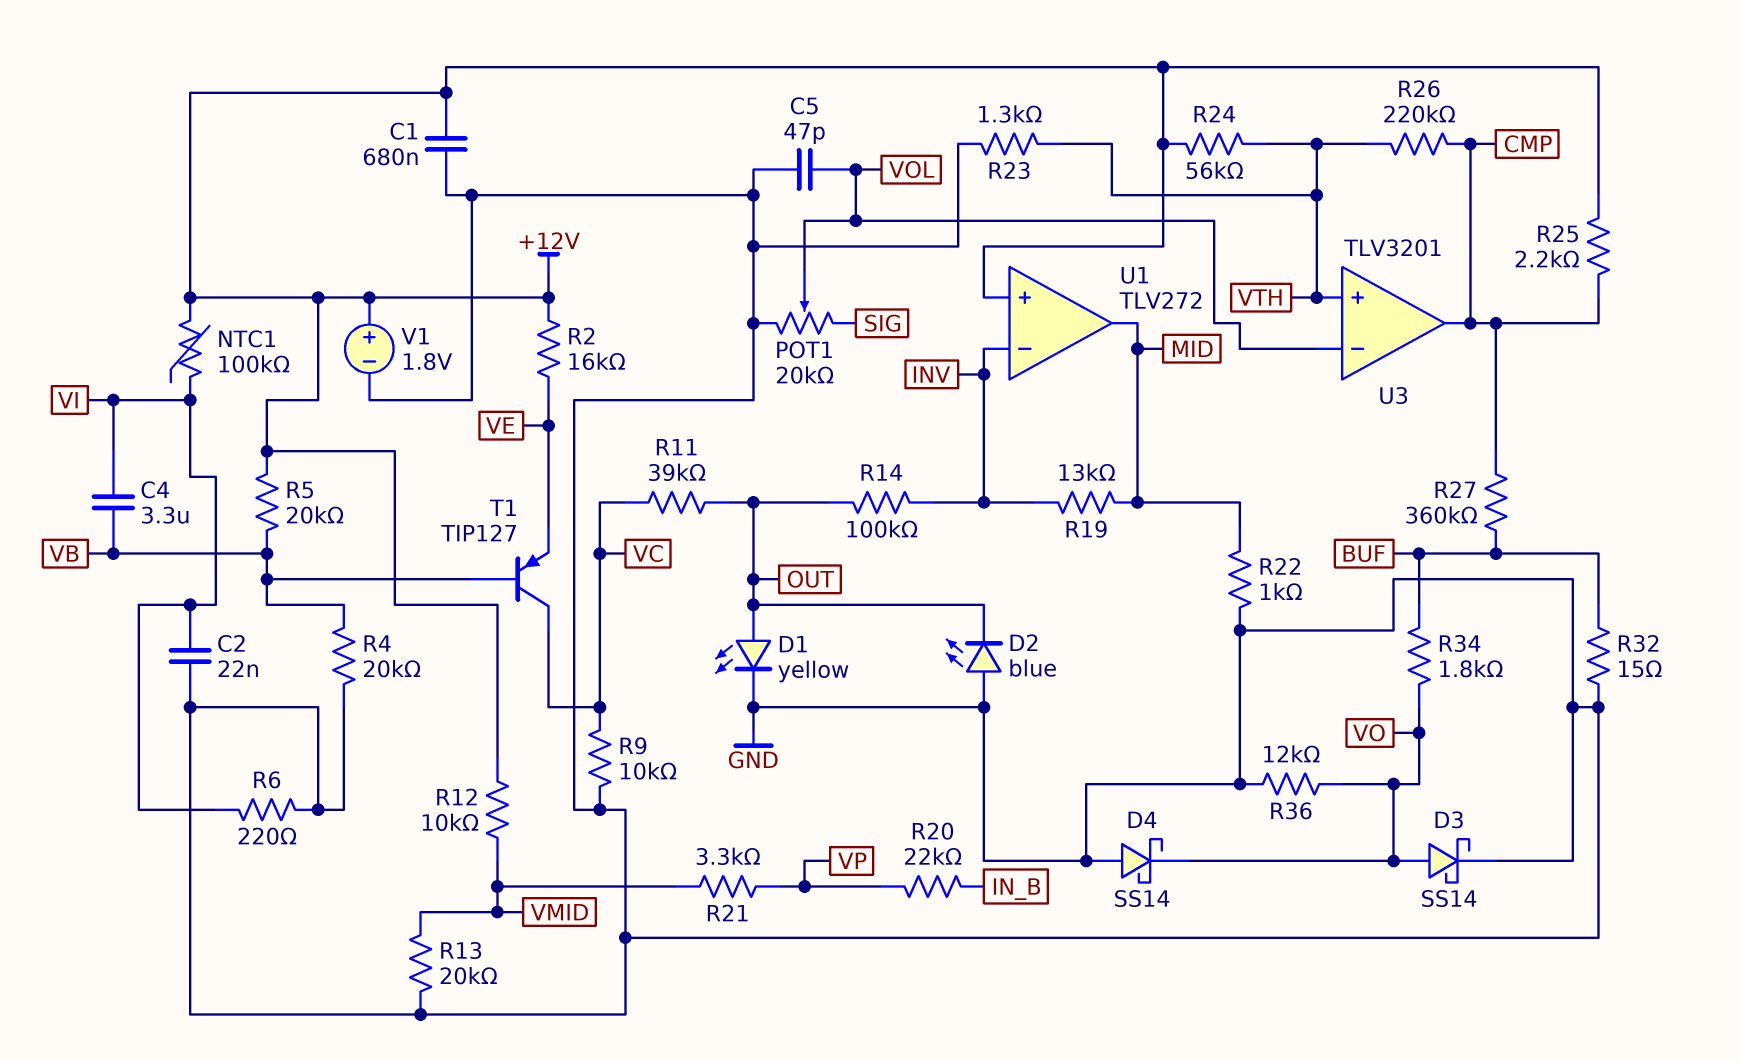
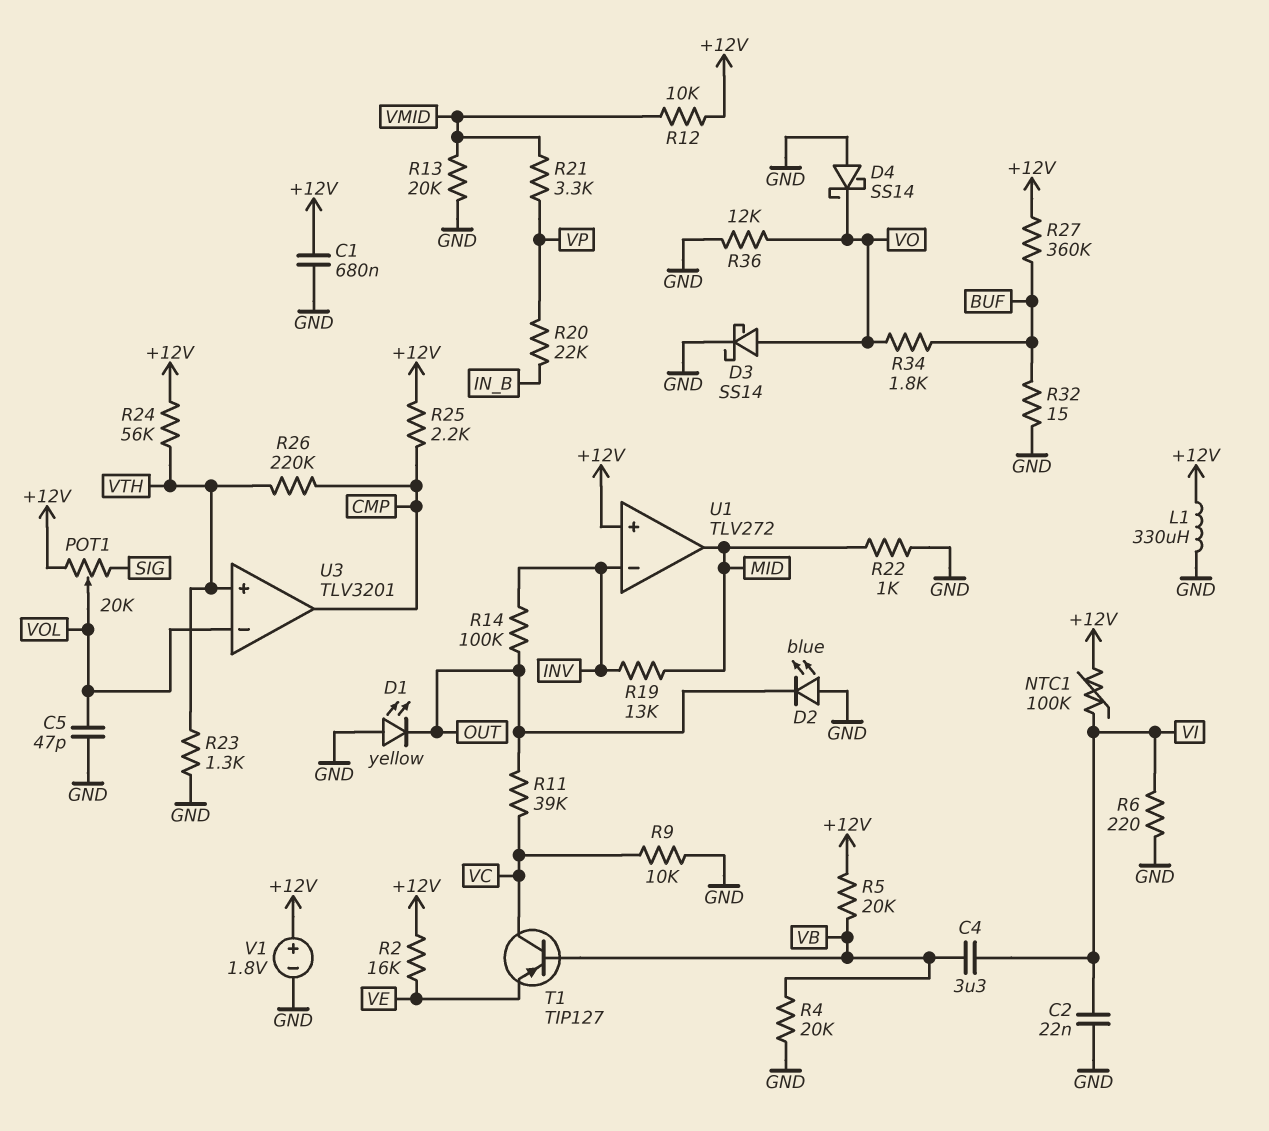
D1: LED yellow (A OUT, K GND) -> LED yellow (A GND, K OUT)
L1: none -> 330uH (+12V, GND)
POT1: 20k (GND, SIG, wiper VOL) -> 20k (+12V, SIG, wiper VOL)
R27: 360k (BUF, CMP) -> 360k (+12V, BUF)

